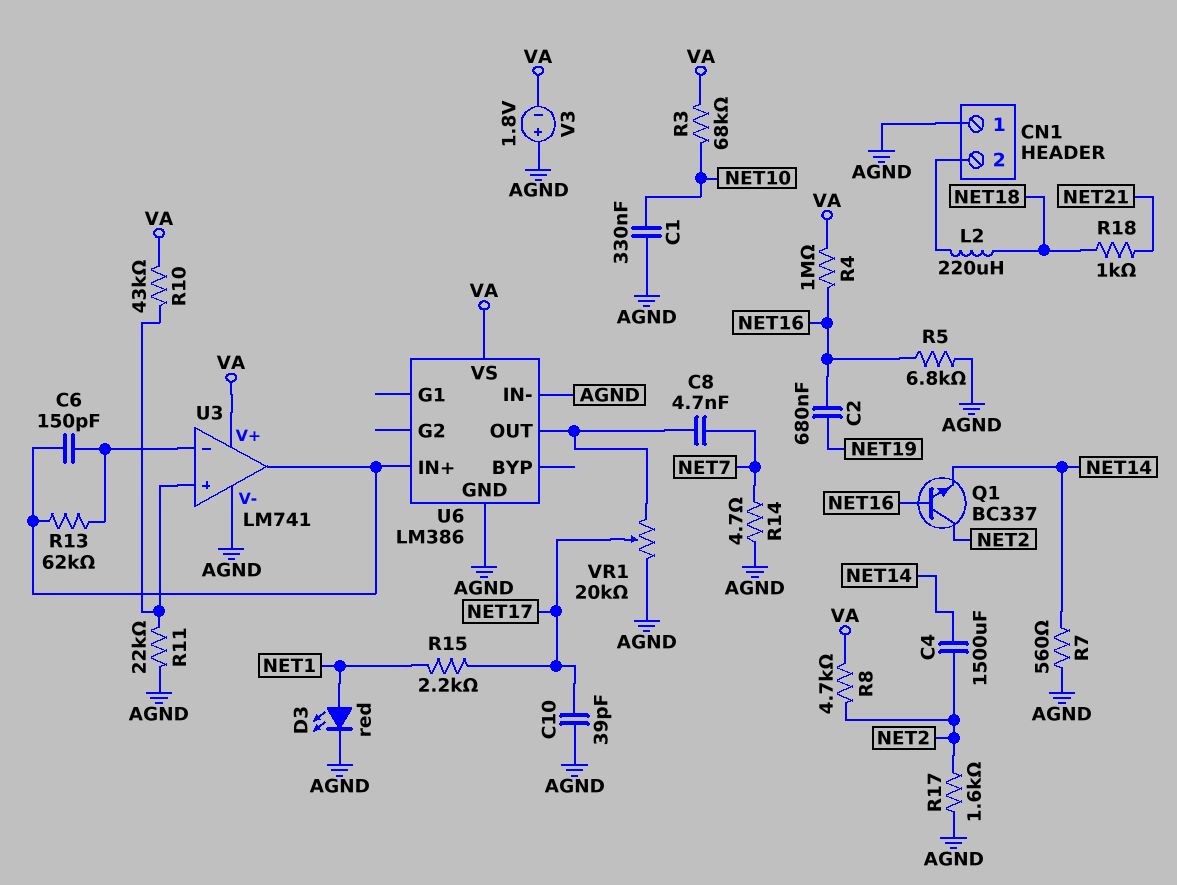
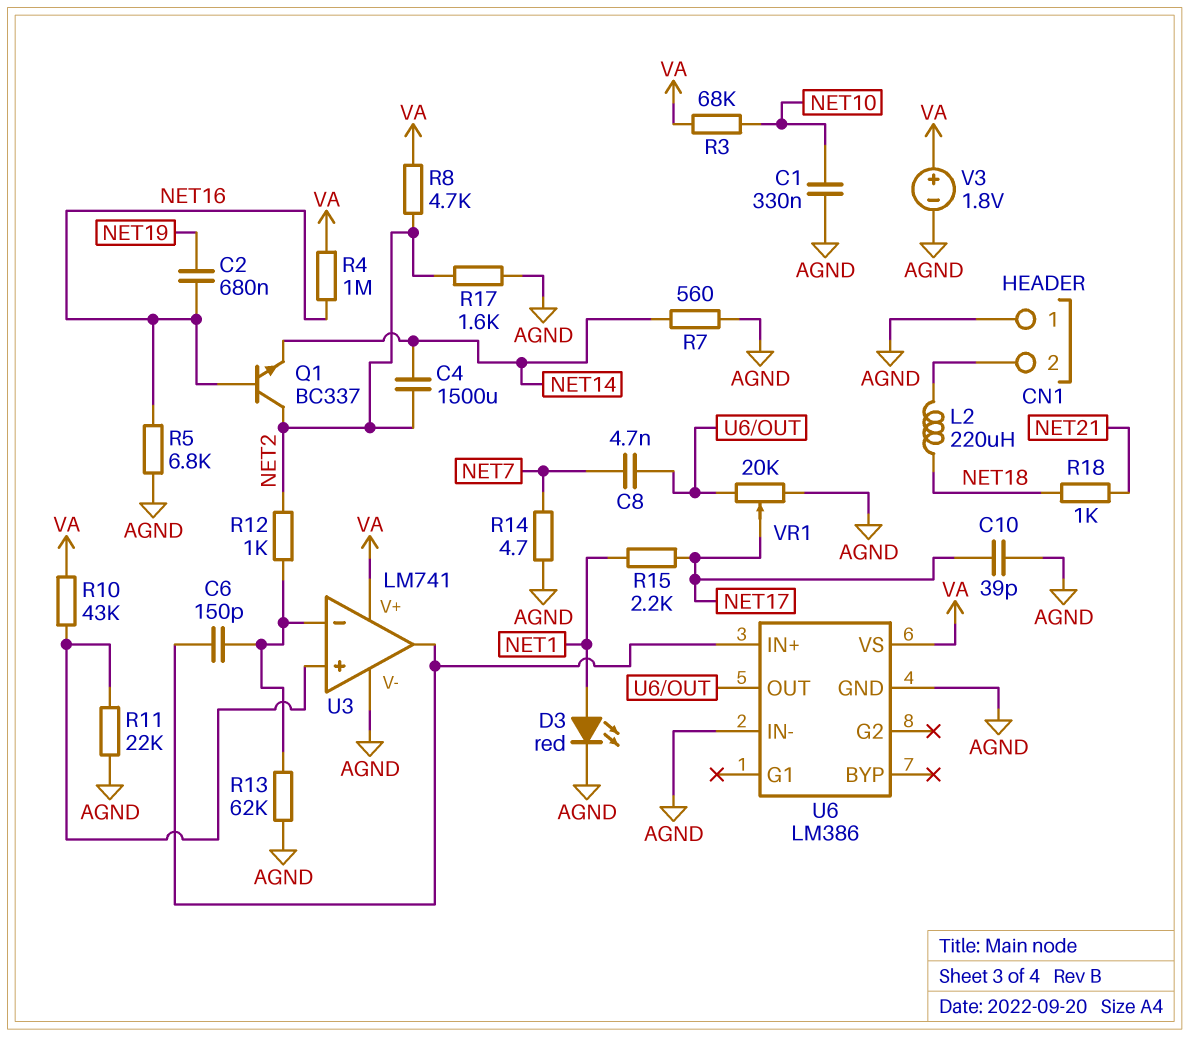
R12: none -> 1k (NET2, U3/in-)
R13: 62k (U3/in-, U3/out) -> 62k (AGND, U3/in-)
V3: 1.8V (plus AGND, minus VA) -> 1.8V (plus VA, minus AGND)

